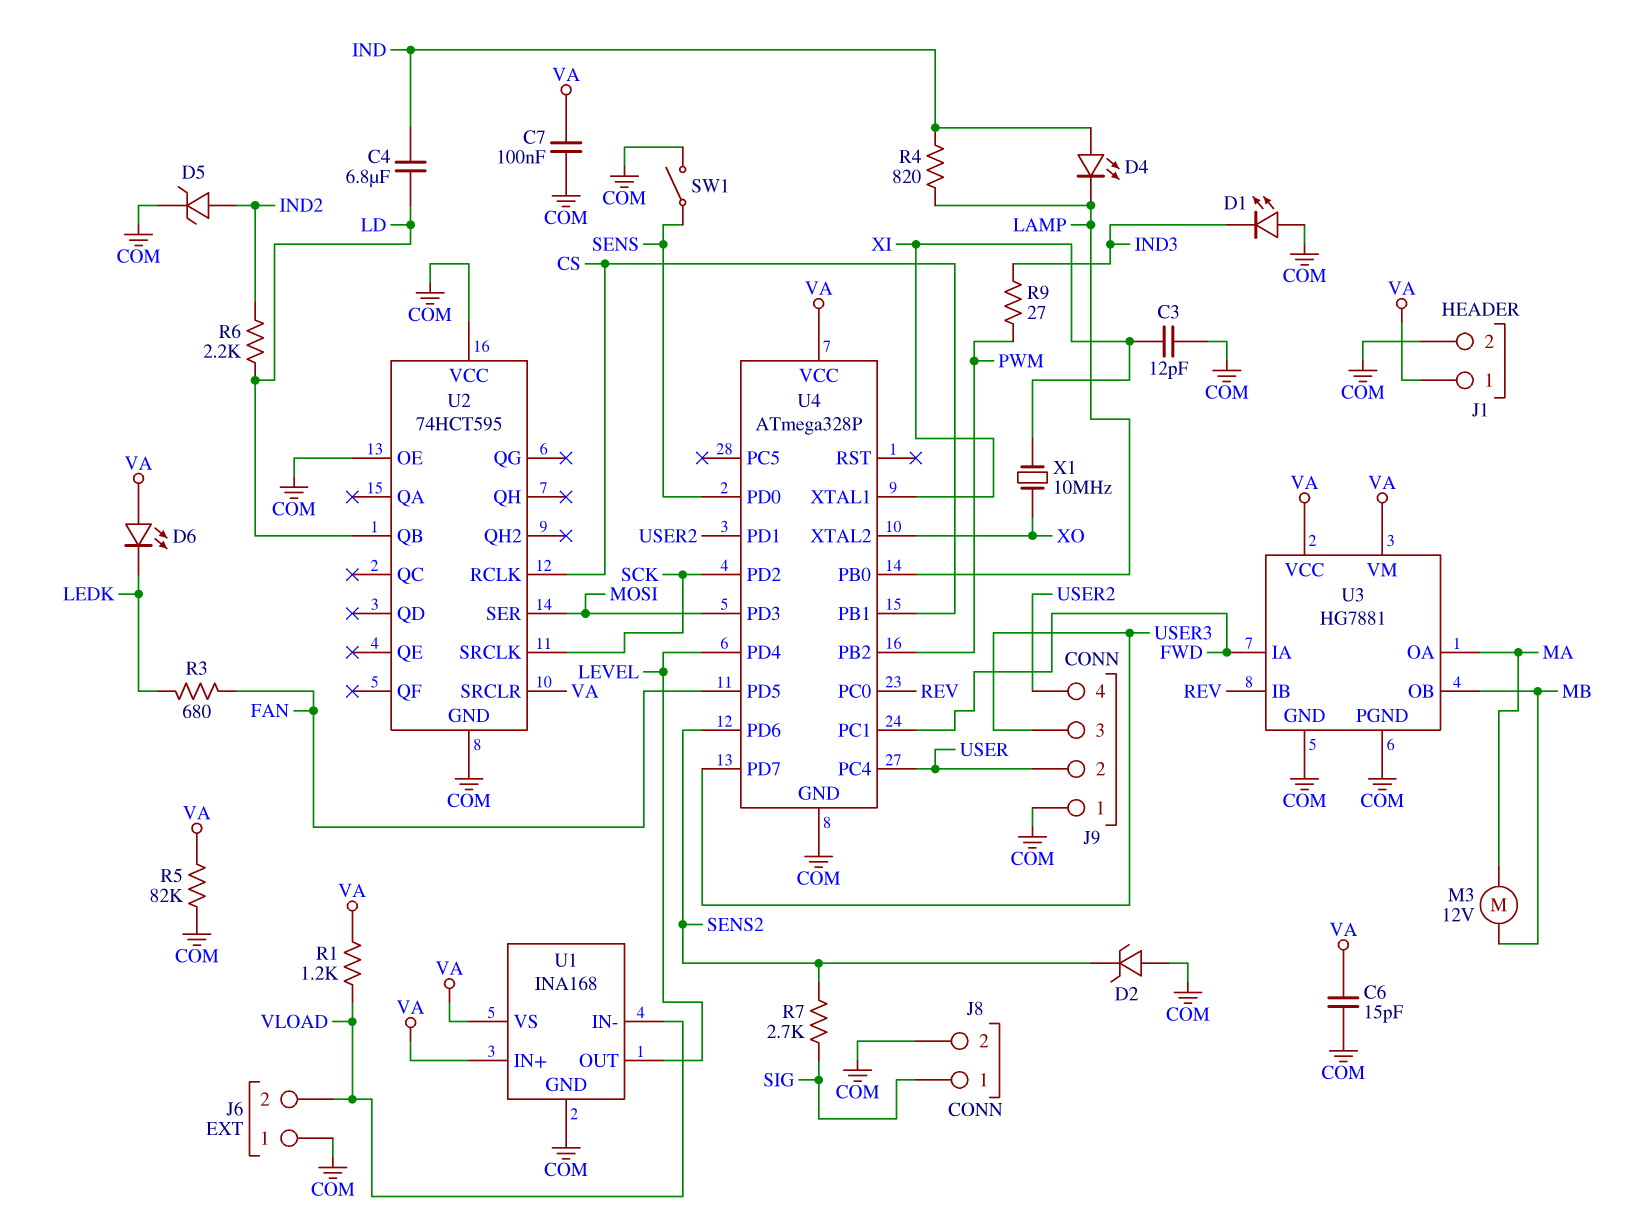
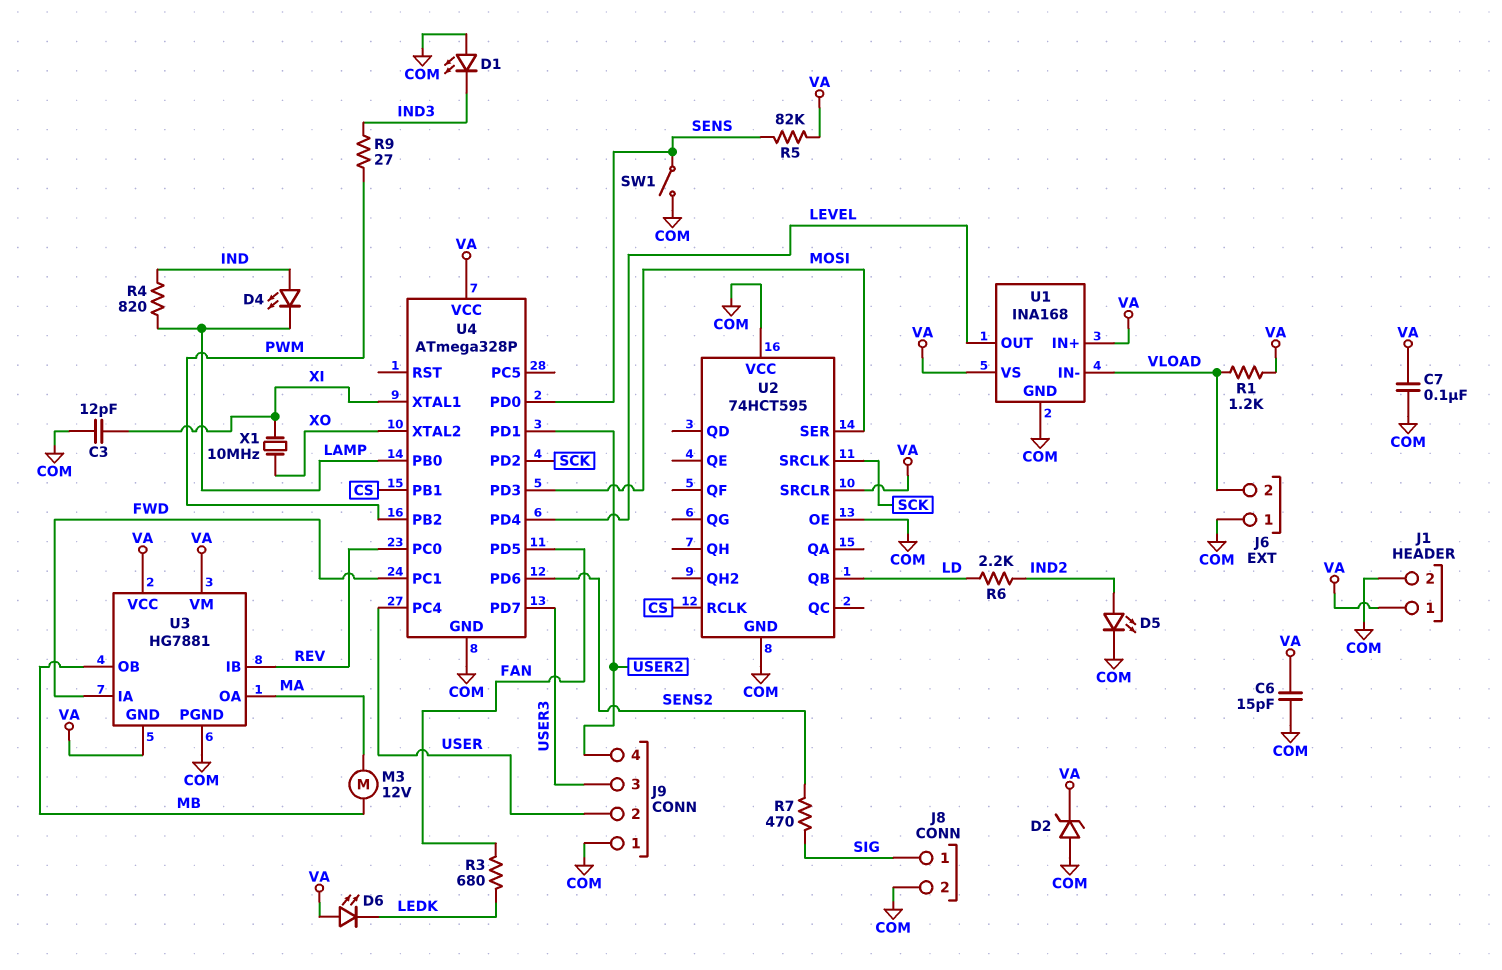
C4: 6.8uF (IND, LD) -> none
D2: zener (A COM, K SENS2) -> zener (A COM, K VA)
D5: zener (A IND2, K COM) -> LED (A IND2, K COM)
R5: 82k (COM, VA) -> 82k (SENS, VA)
R7: 2.7k (SENS2, SIG) -> 470 (SENS2, SIG)
U3 pin GND: COM -> VA

